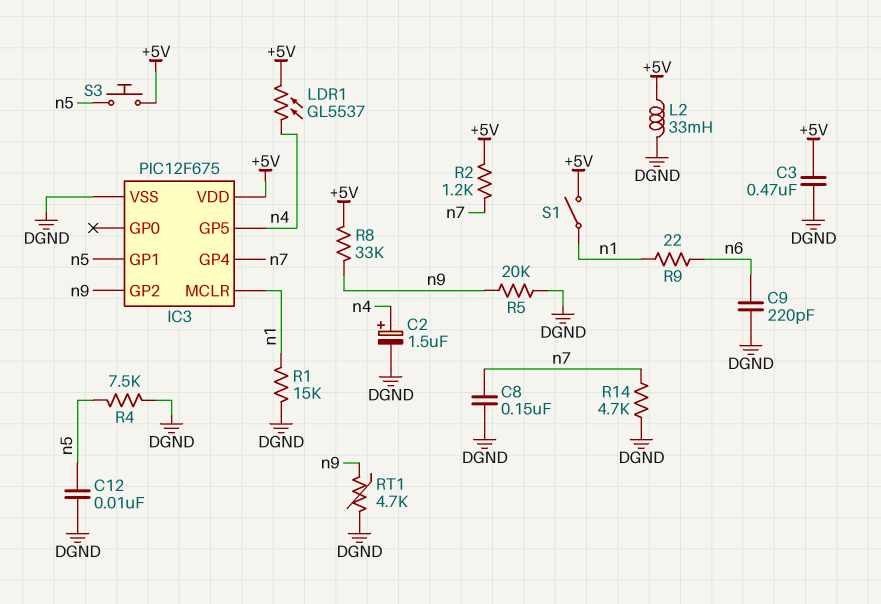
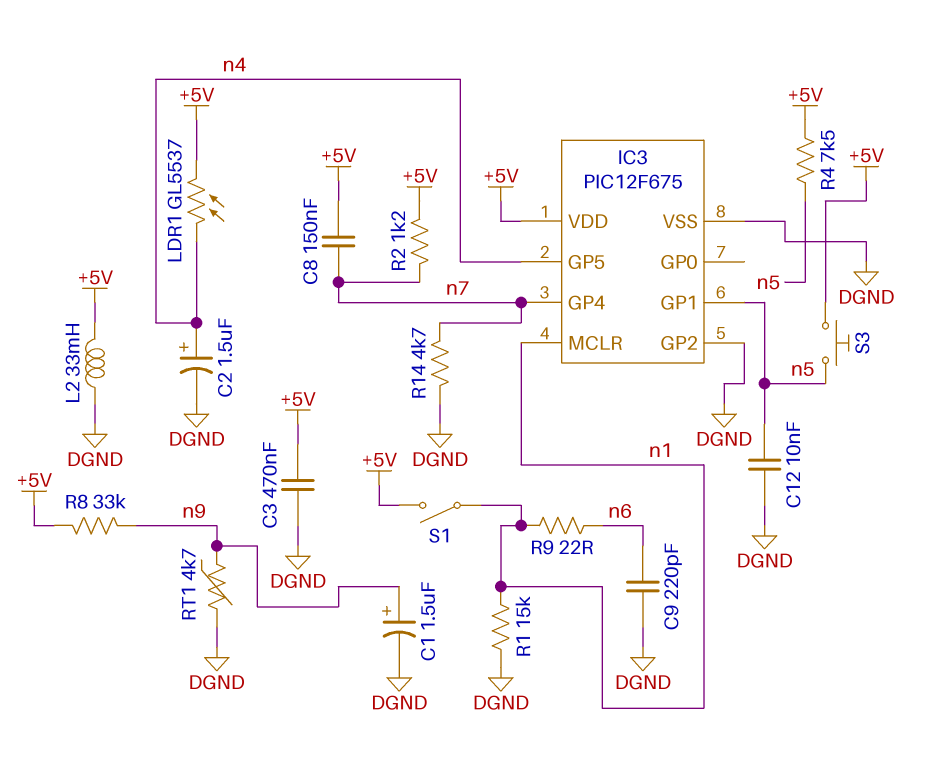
C1: none -> 1.5uF (plus n9, minus DGND)
C8: 150nF (DGND, n7) -> 150nF (+5V, n7)
IC3 pin GP2: n9 -> DGND
R4: 7.5k (DGND, n5) -> 7.5k (+5V, n5)
R5: 20k (DGND, n9) -> none

